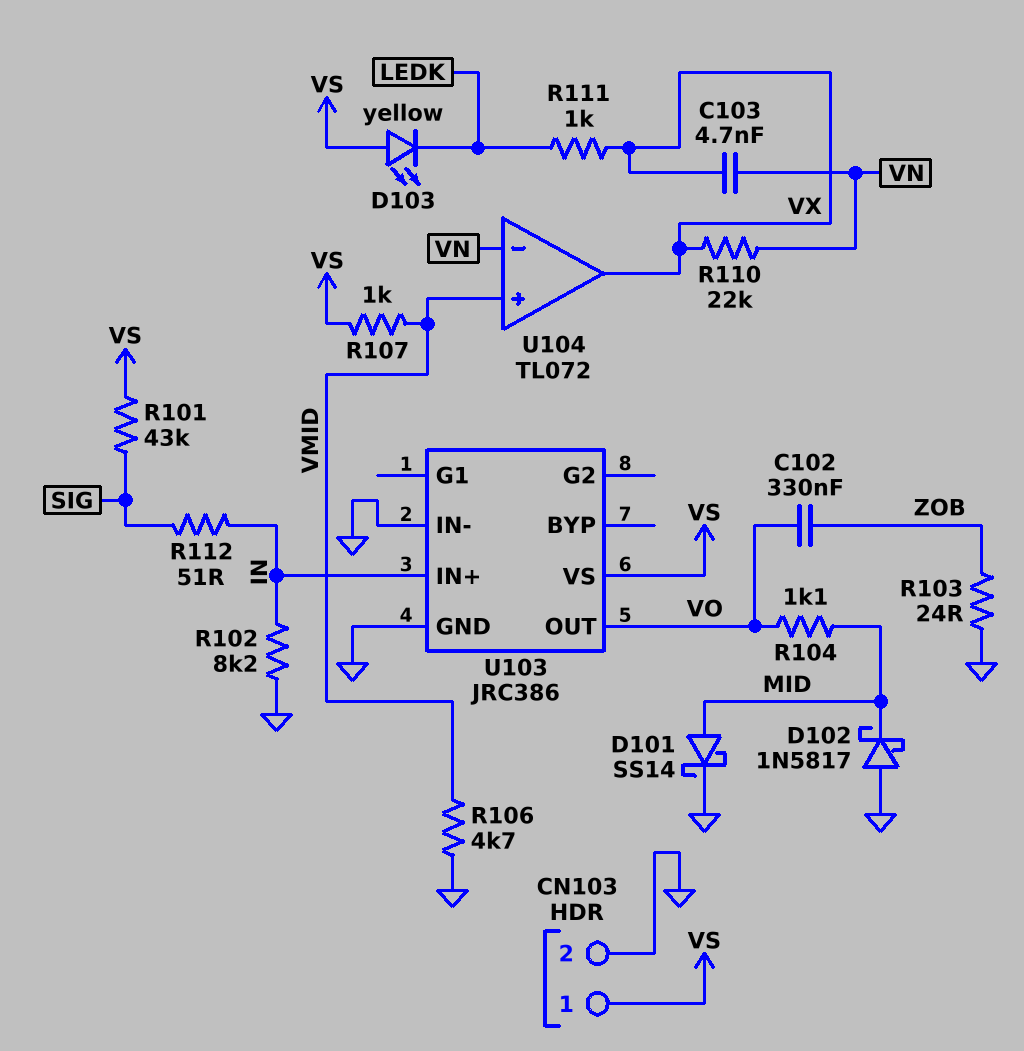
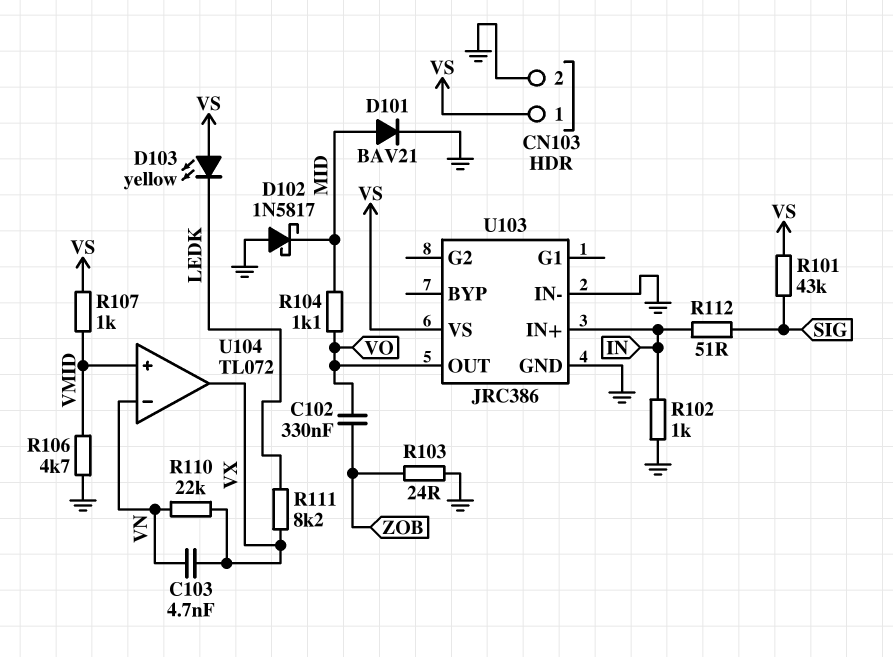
D101: schottky SS14 (A MID, K GND) -> diode BAV21 (A MID, K GND)
R102: 8.2k (GND, IN) -> 1k (GND, IN)
R111: 1k (LEDK, VX) -> 8.2k (LEDK, VX)

